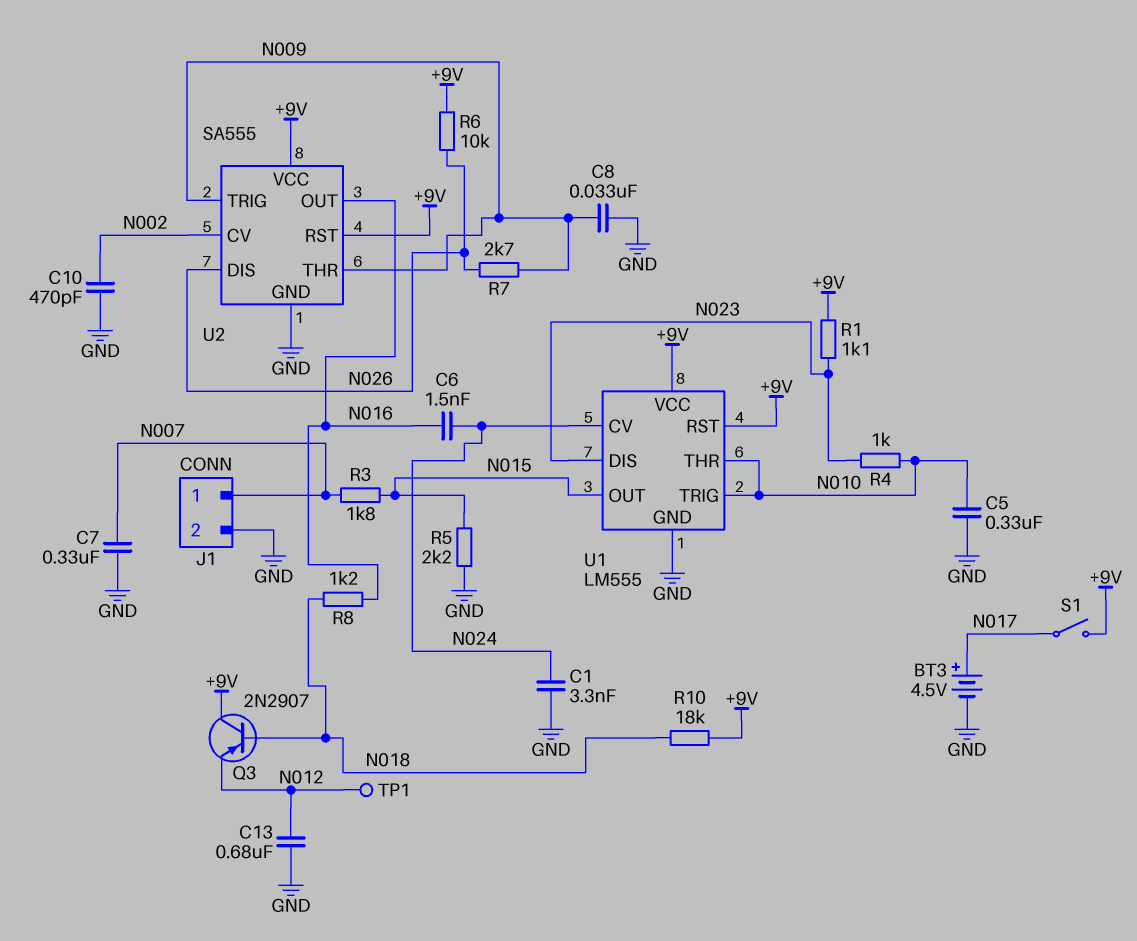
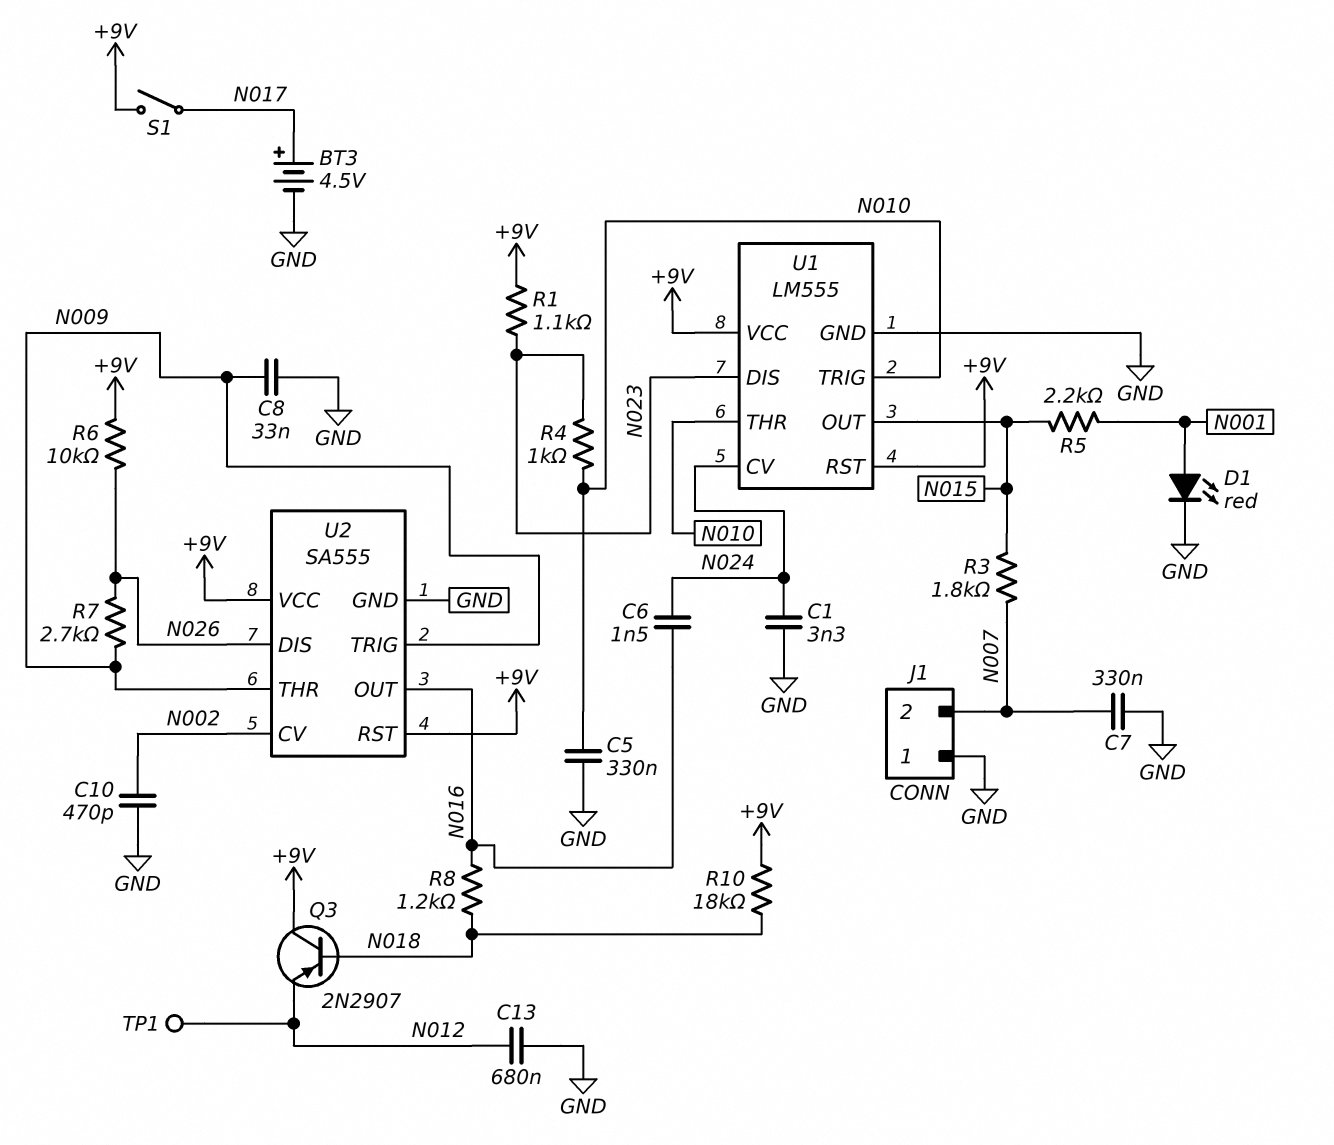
D1: none -> LED red (A N001, K GND)
J1 pin 1: N007 -> GND
J1 pin 2: GND -> N007
R5: 2.2k (GND, N015) -> 2.2k (N001, N015)

